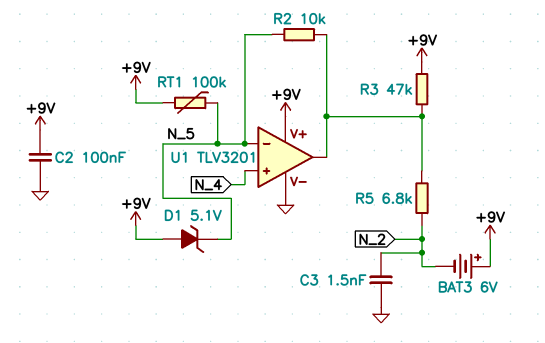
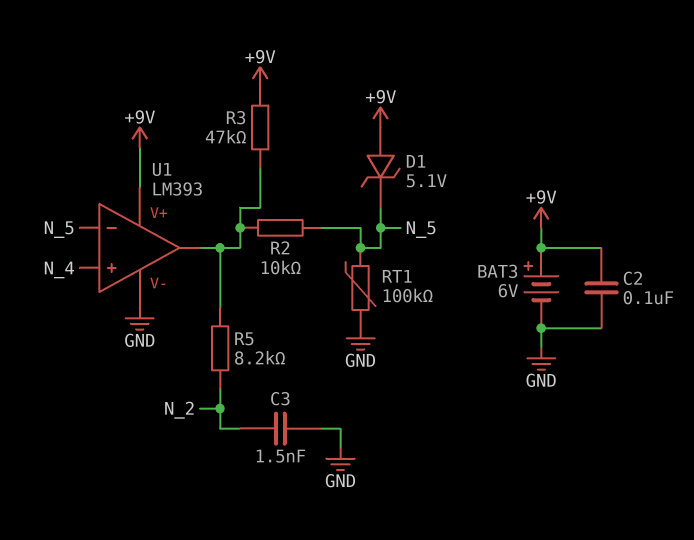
BAT3: 6V (plus +9V, minus N_2) -> 6V (plus +9V, minus GND)
R5: 6.8k (N_2, U1/out) -> 8.2k (N_2, U1/out)
RT1: 100k (+9V, N_5) -> 100k (GND, N_5)
U1: TLV3201 -> LM393

